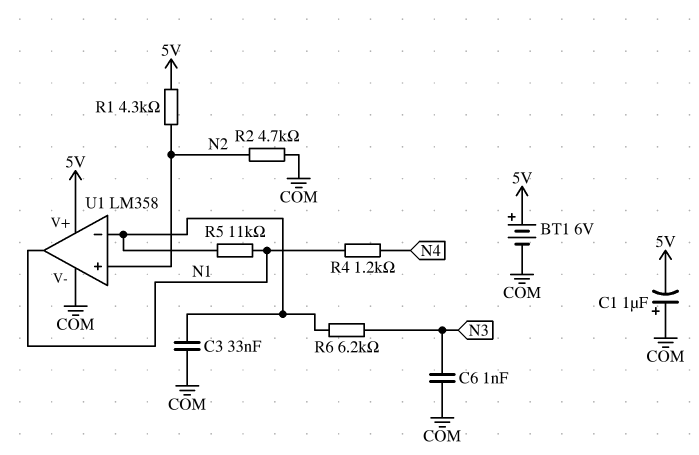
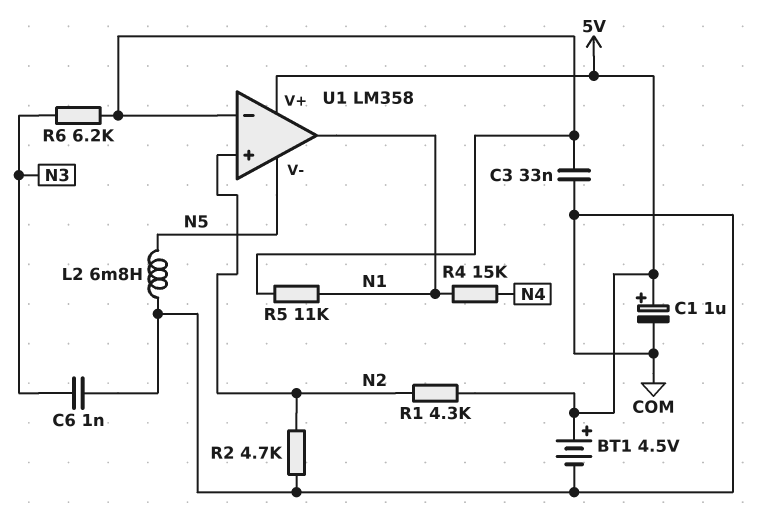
BT1: 6V (plus 5V, minus COM) -> 4.5V (plus 5V, minus COM)
C1: 1uF (plus COM, minus 5V) -> 1uF (plus 5V, minus COM)
L2: none -> 6.8mH (COM, N5)
R4: 1.2k (N1, N4) -> 15k (N1, N4)
U1 pin V-: COM -> N5

